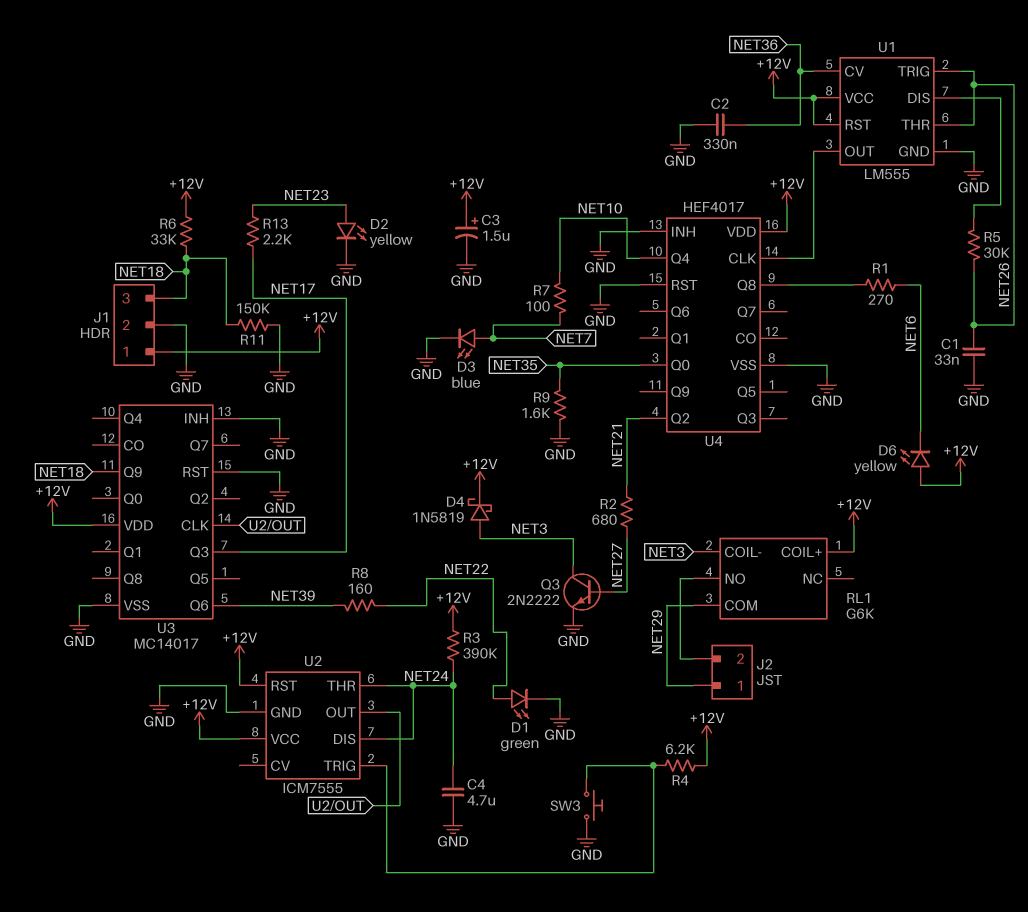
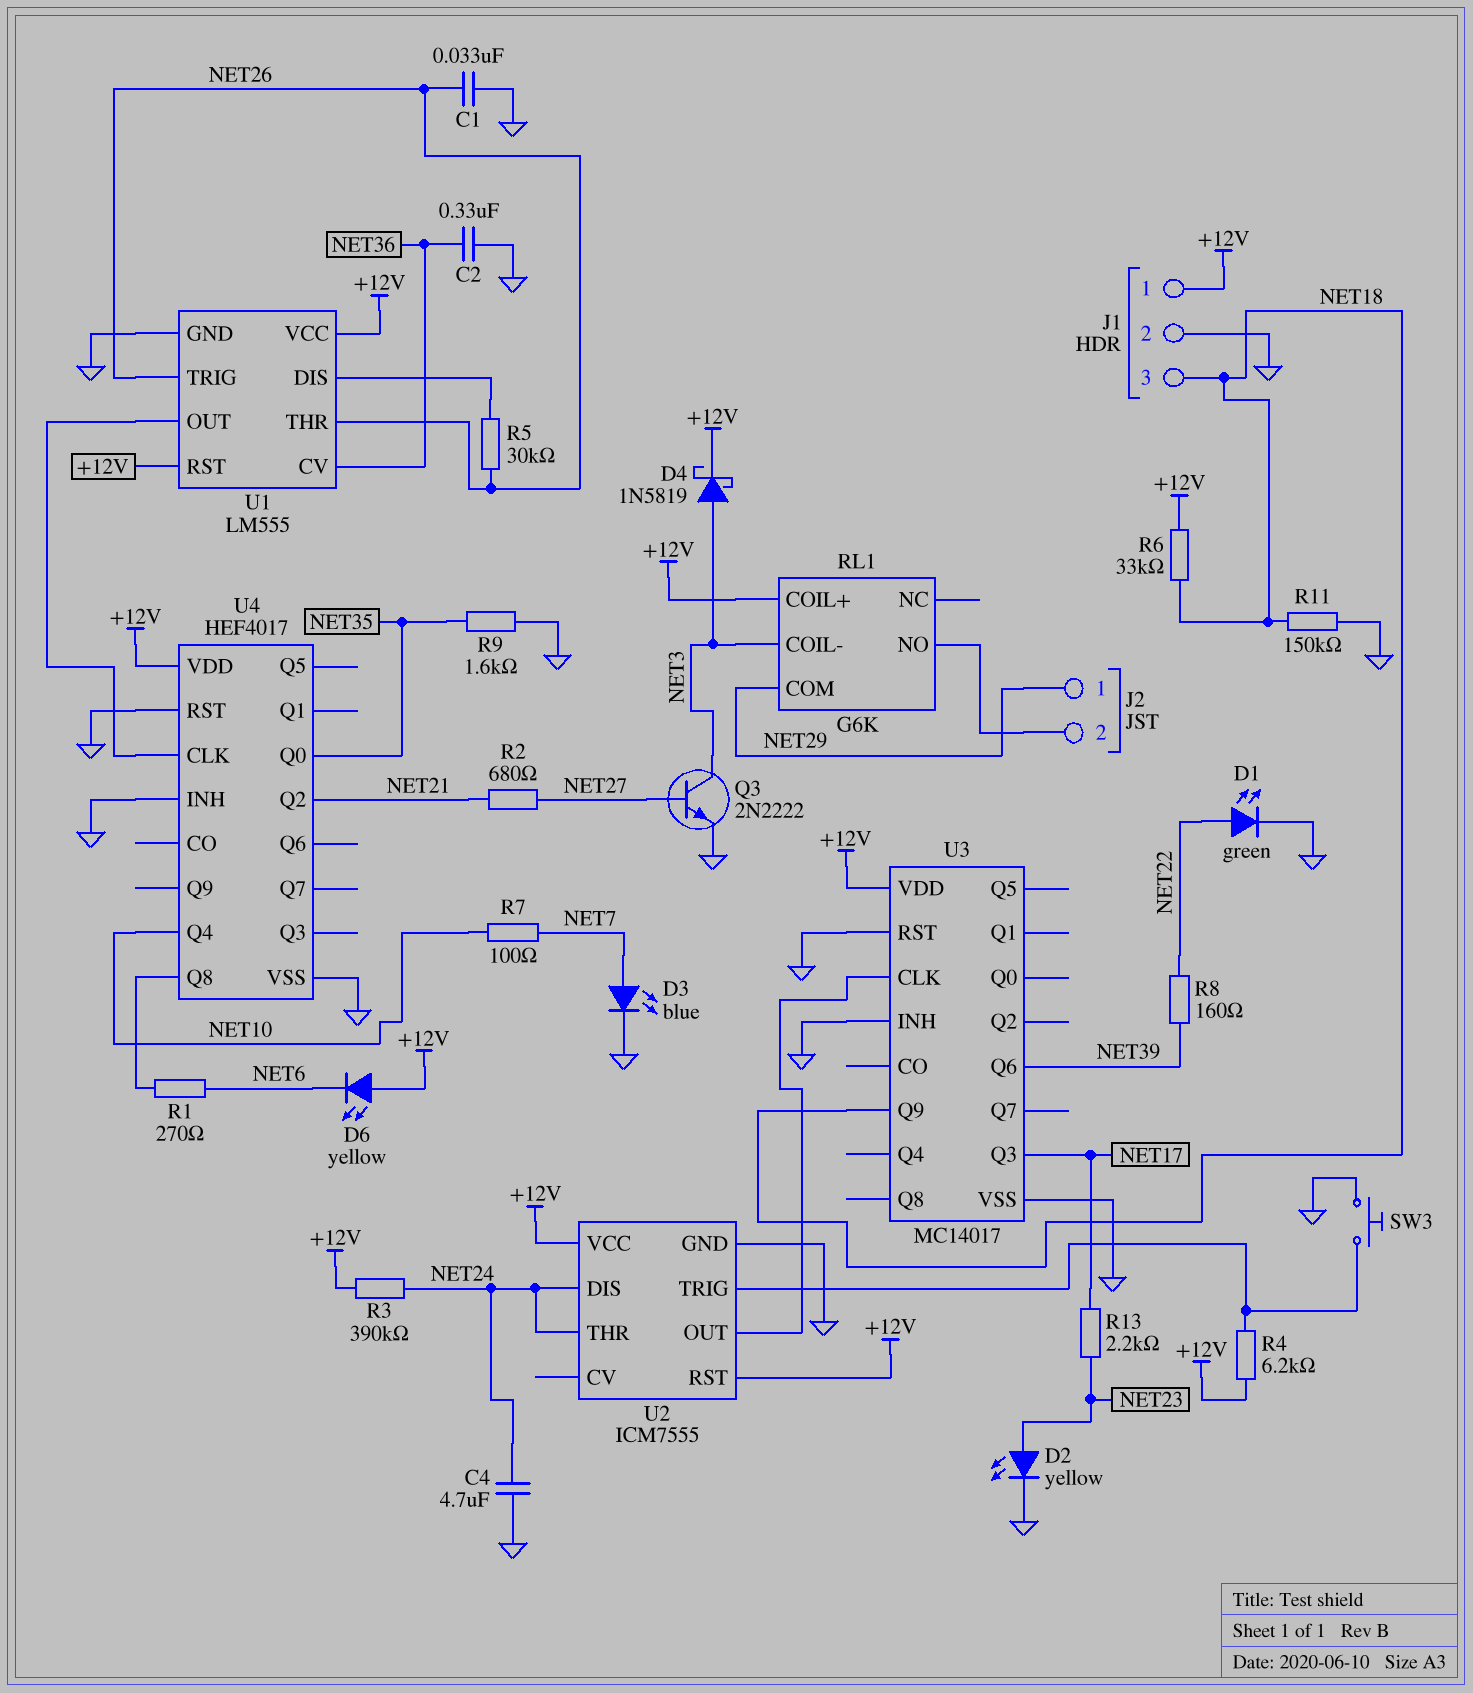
C3: 1.5uF (plus +12V, minus GND) -> none

